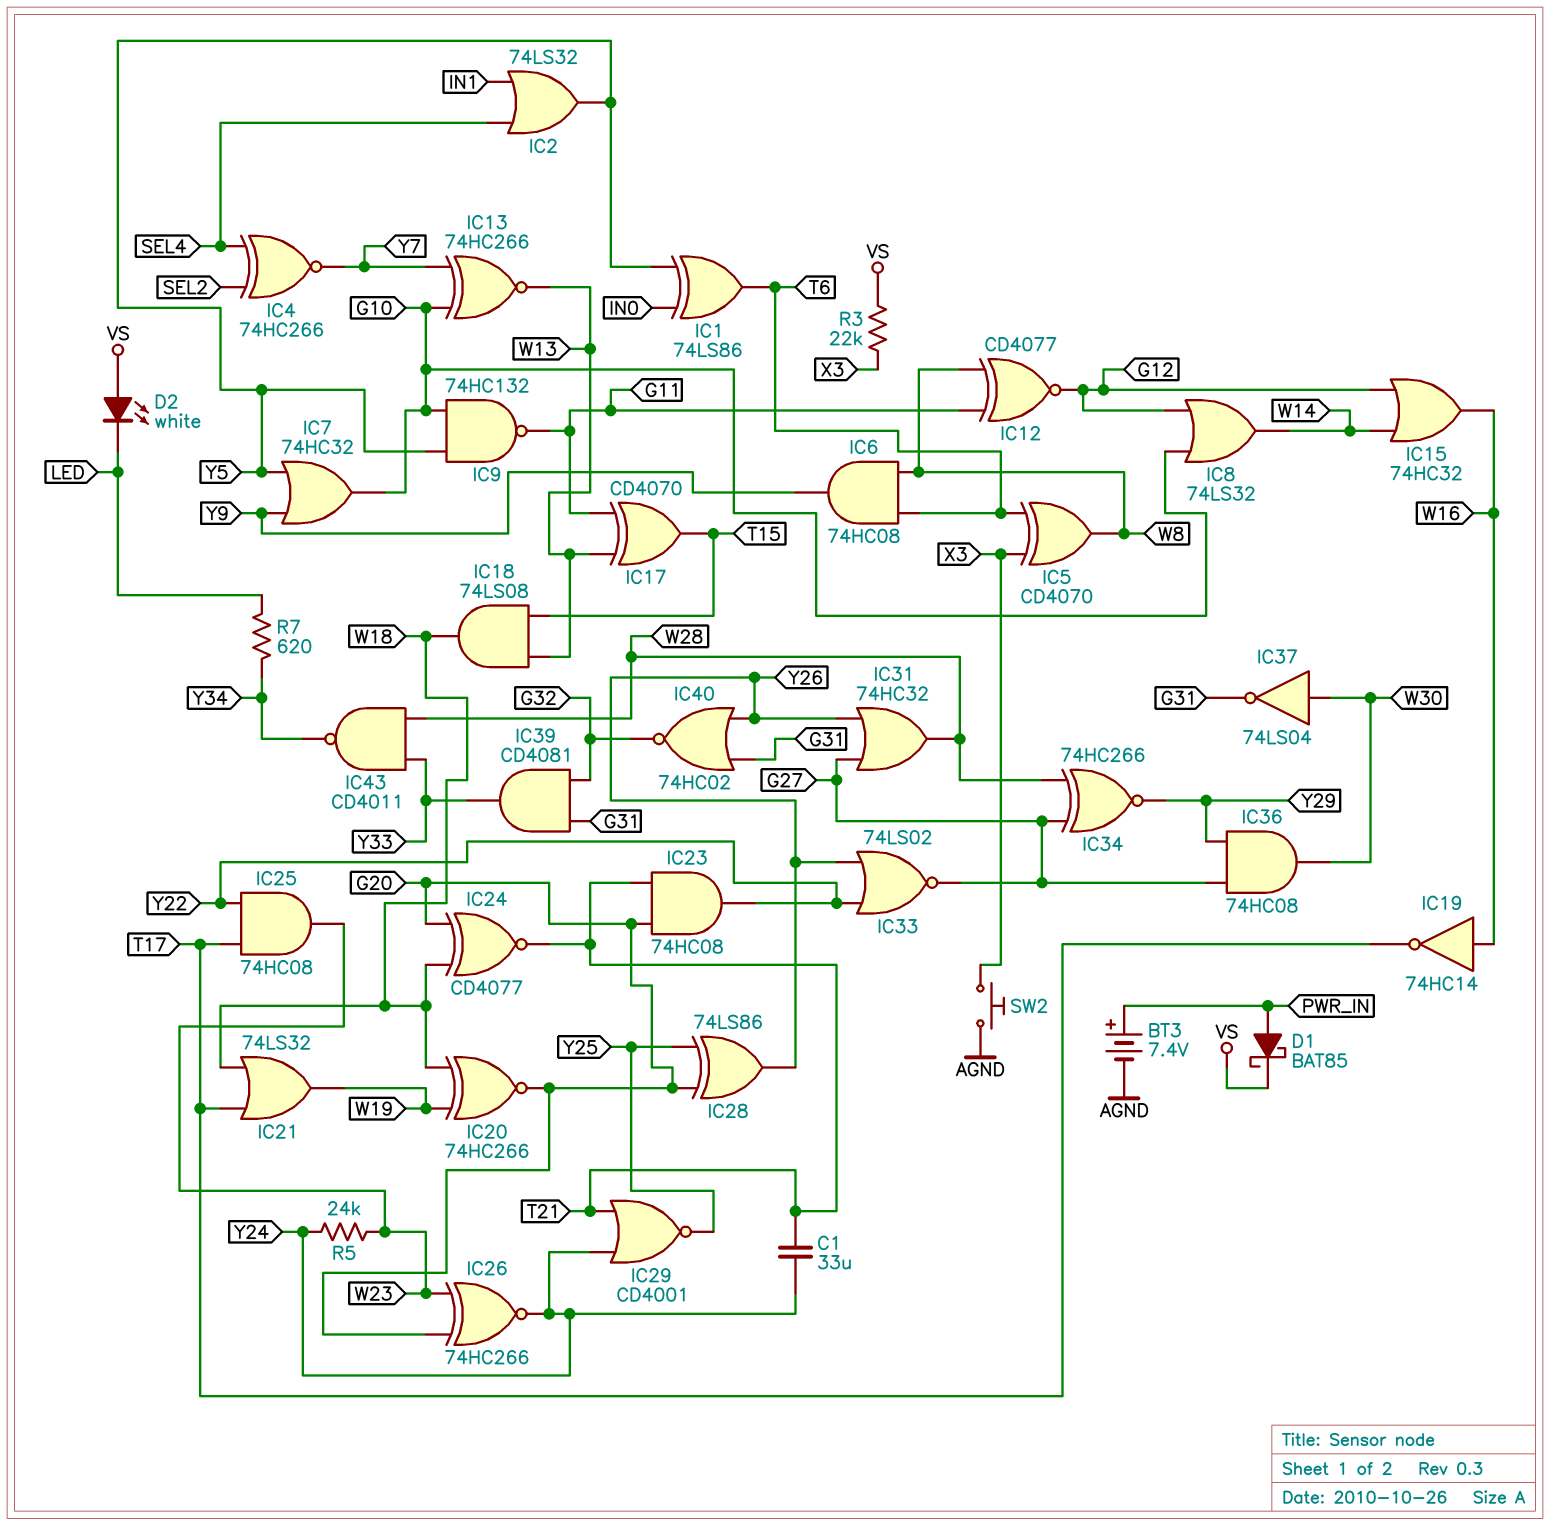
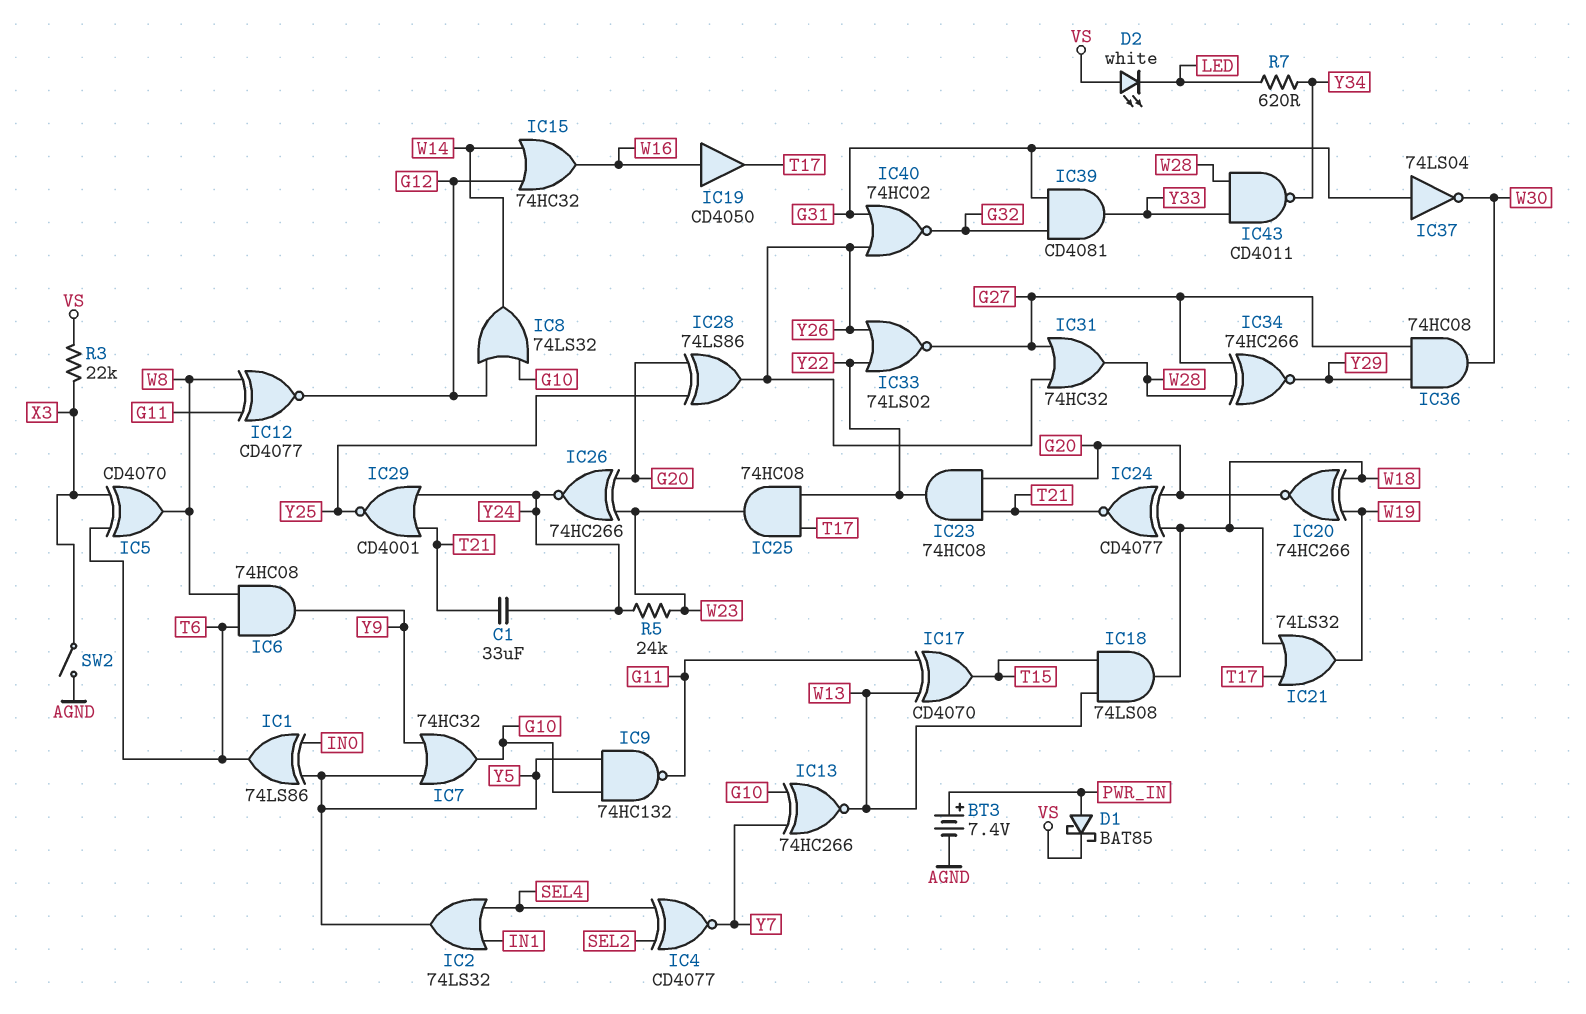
IC4: XNOR 74HC266 (in SEL2, in SEL4, out Y7) -> XNOR CD4077 (in SEL2, in SEL4, out Y7)
IC19: NOT 74HC14 (in W16, out T17) -> buffer CD4050 (in W16, out T17)
IC37: NOT 74LS04 (in W30, out G31) -> NOT 74LS04 (in G31, out W30)
SW2: button (AGND, X3) -> switch (AGND, X3)

